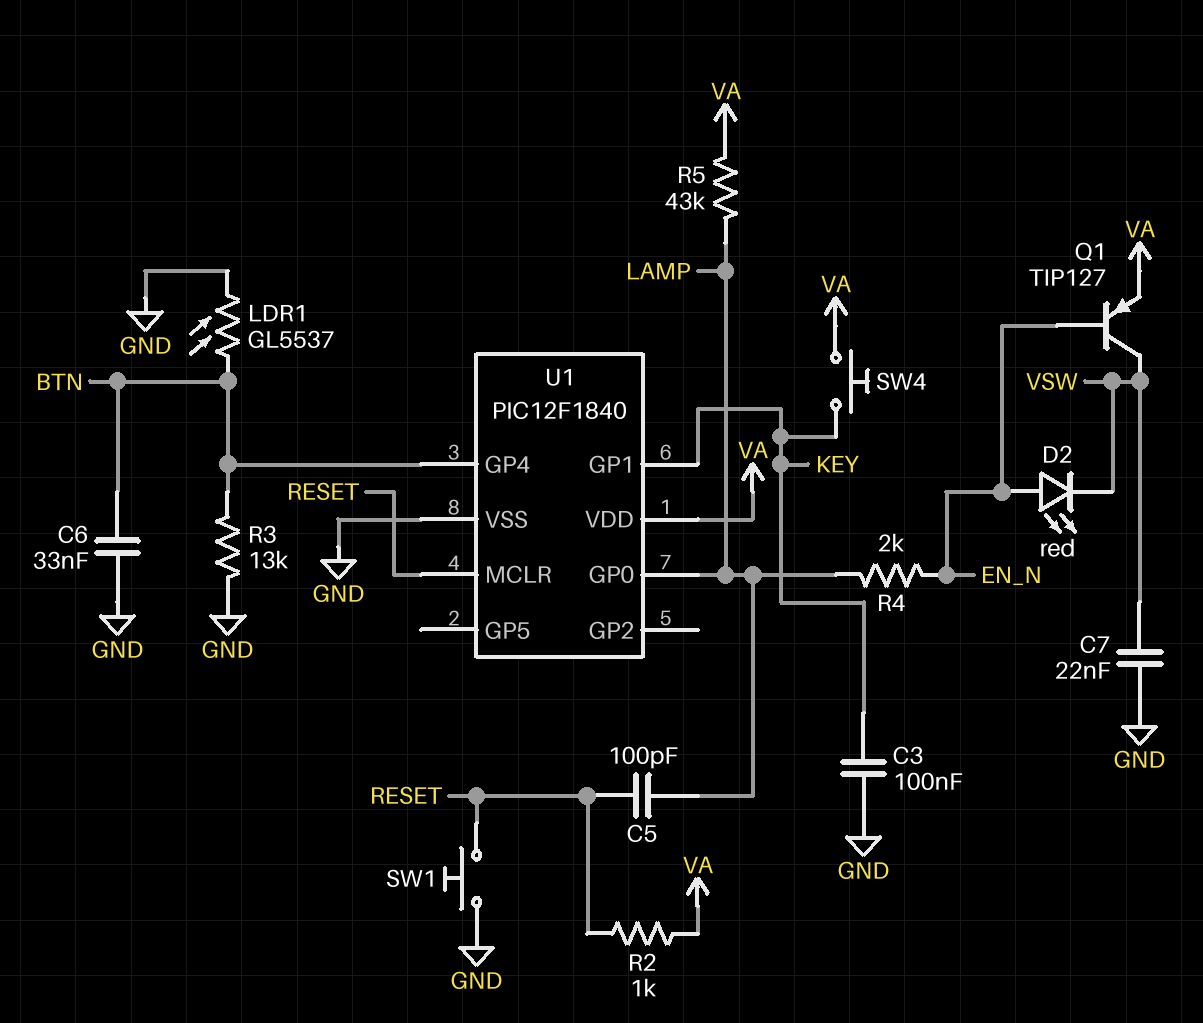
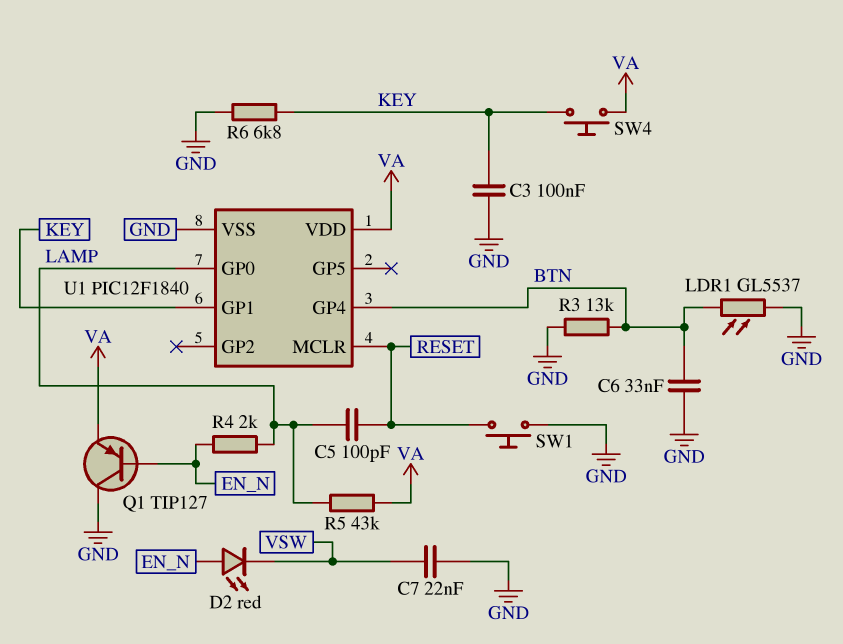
Q1: PNP TIP127 (B EN_N, C VSW, E VA) -> PNP TIP127 (B EN_N, C GND, E VA)
R2: 1k (RESET, VA) -> none
R6: none -> 6.8k (GND, KEY)

